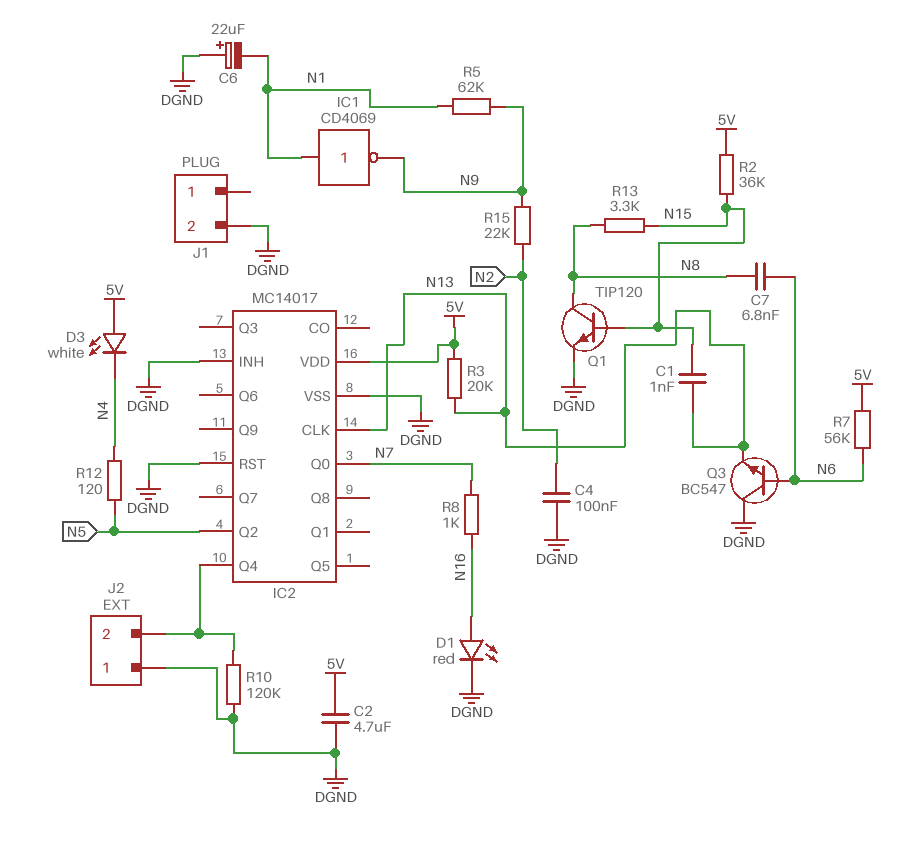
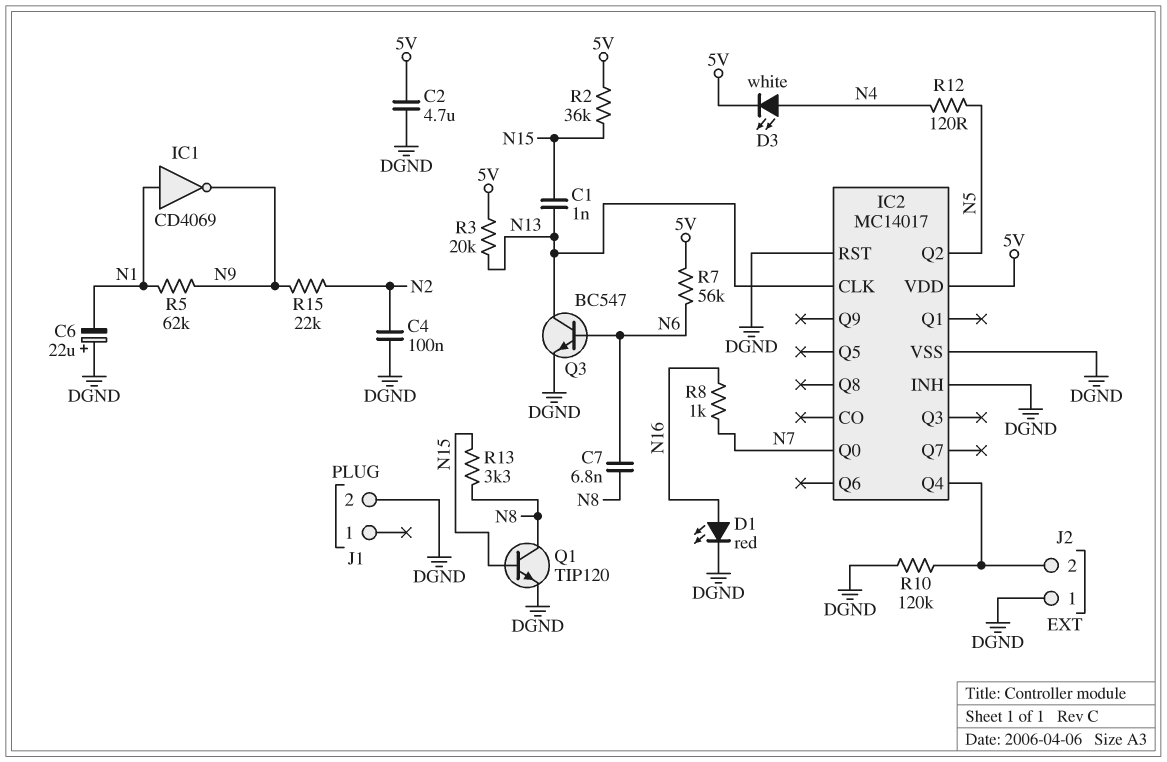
D3: LED white (A 5V, K N4) -> LED white (A N4, K 5V)
Q3: NPN BC547 (B N6, C DGND, E N13) -> NPN BC547 (B N6, C N13, E DGND)

